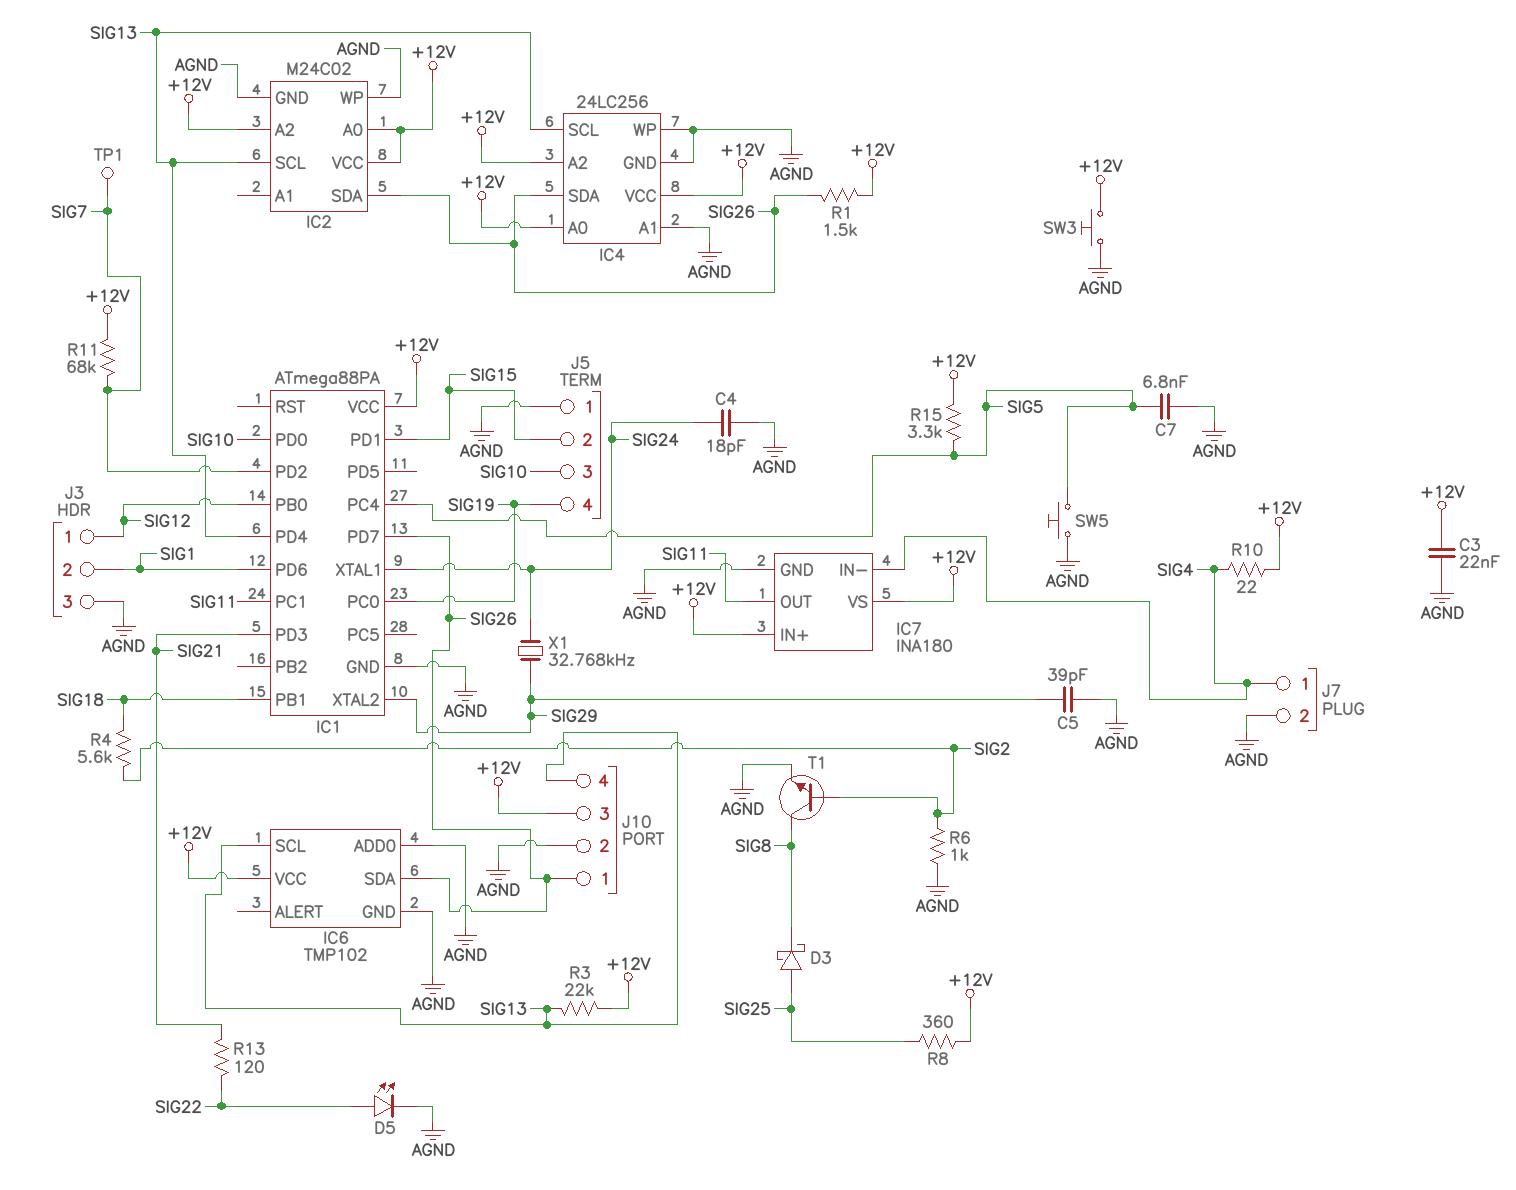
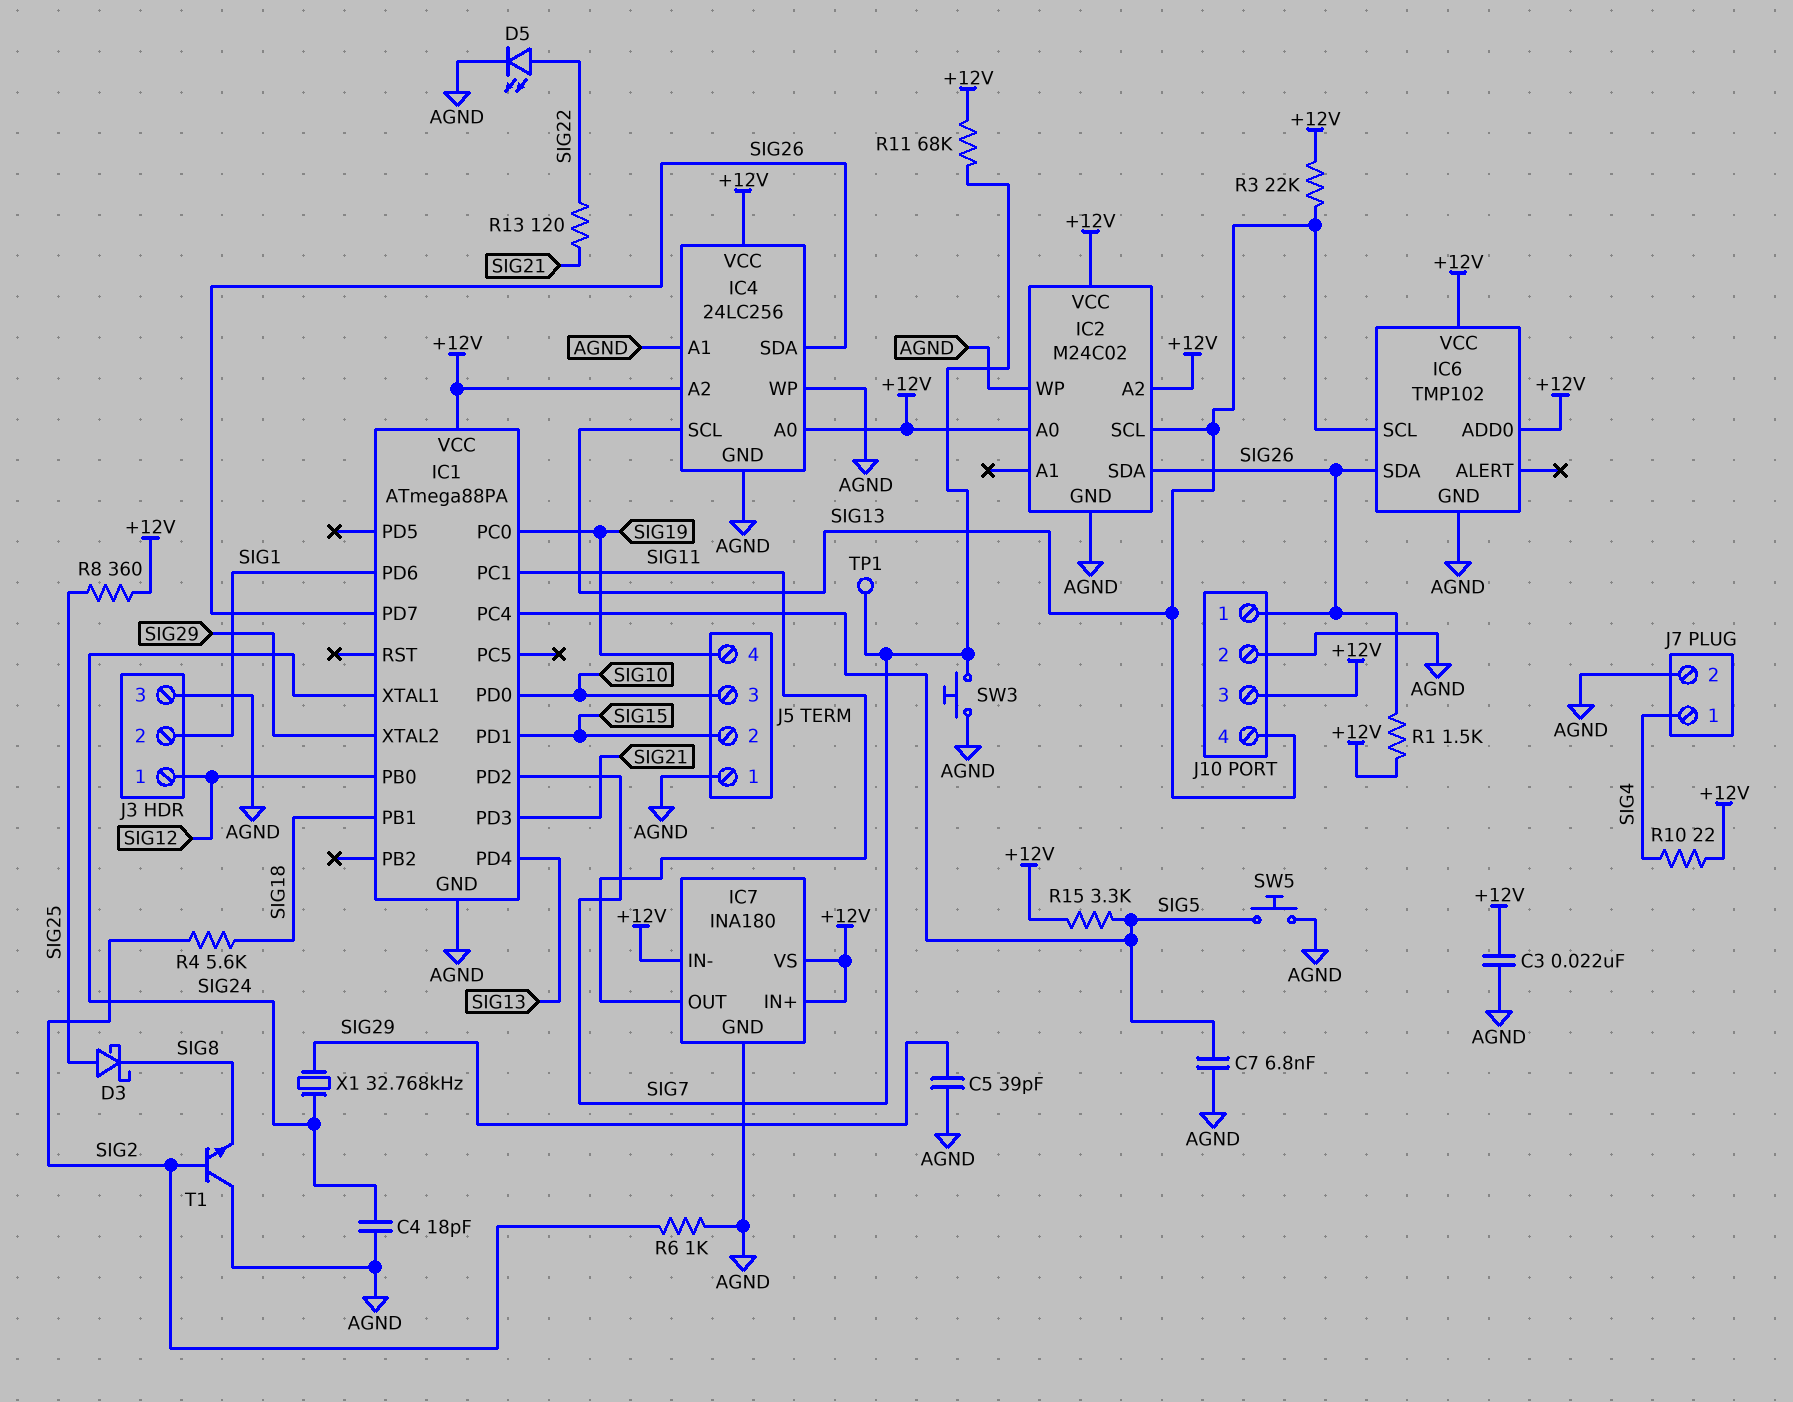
IC6 pin ADD0: AGND -> +12V
IC7 pin IN-: SIG4 -> +12V
SW3: button (+12V, AGND) -> button (AGND, SIG7)
T1: NPN (B SIG2, C SIG8, E AGND) -> NPN (B SIG2, C AGND, E SIG8)

